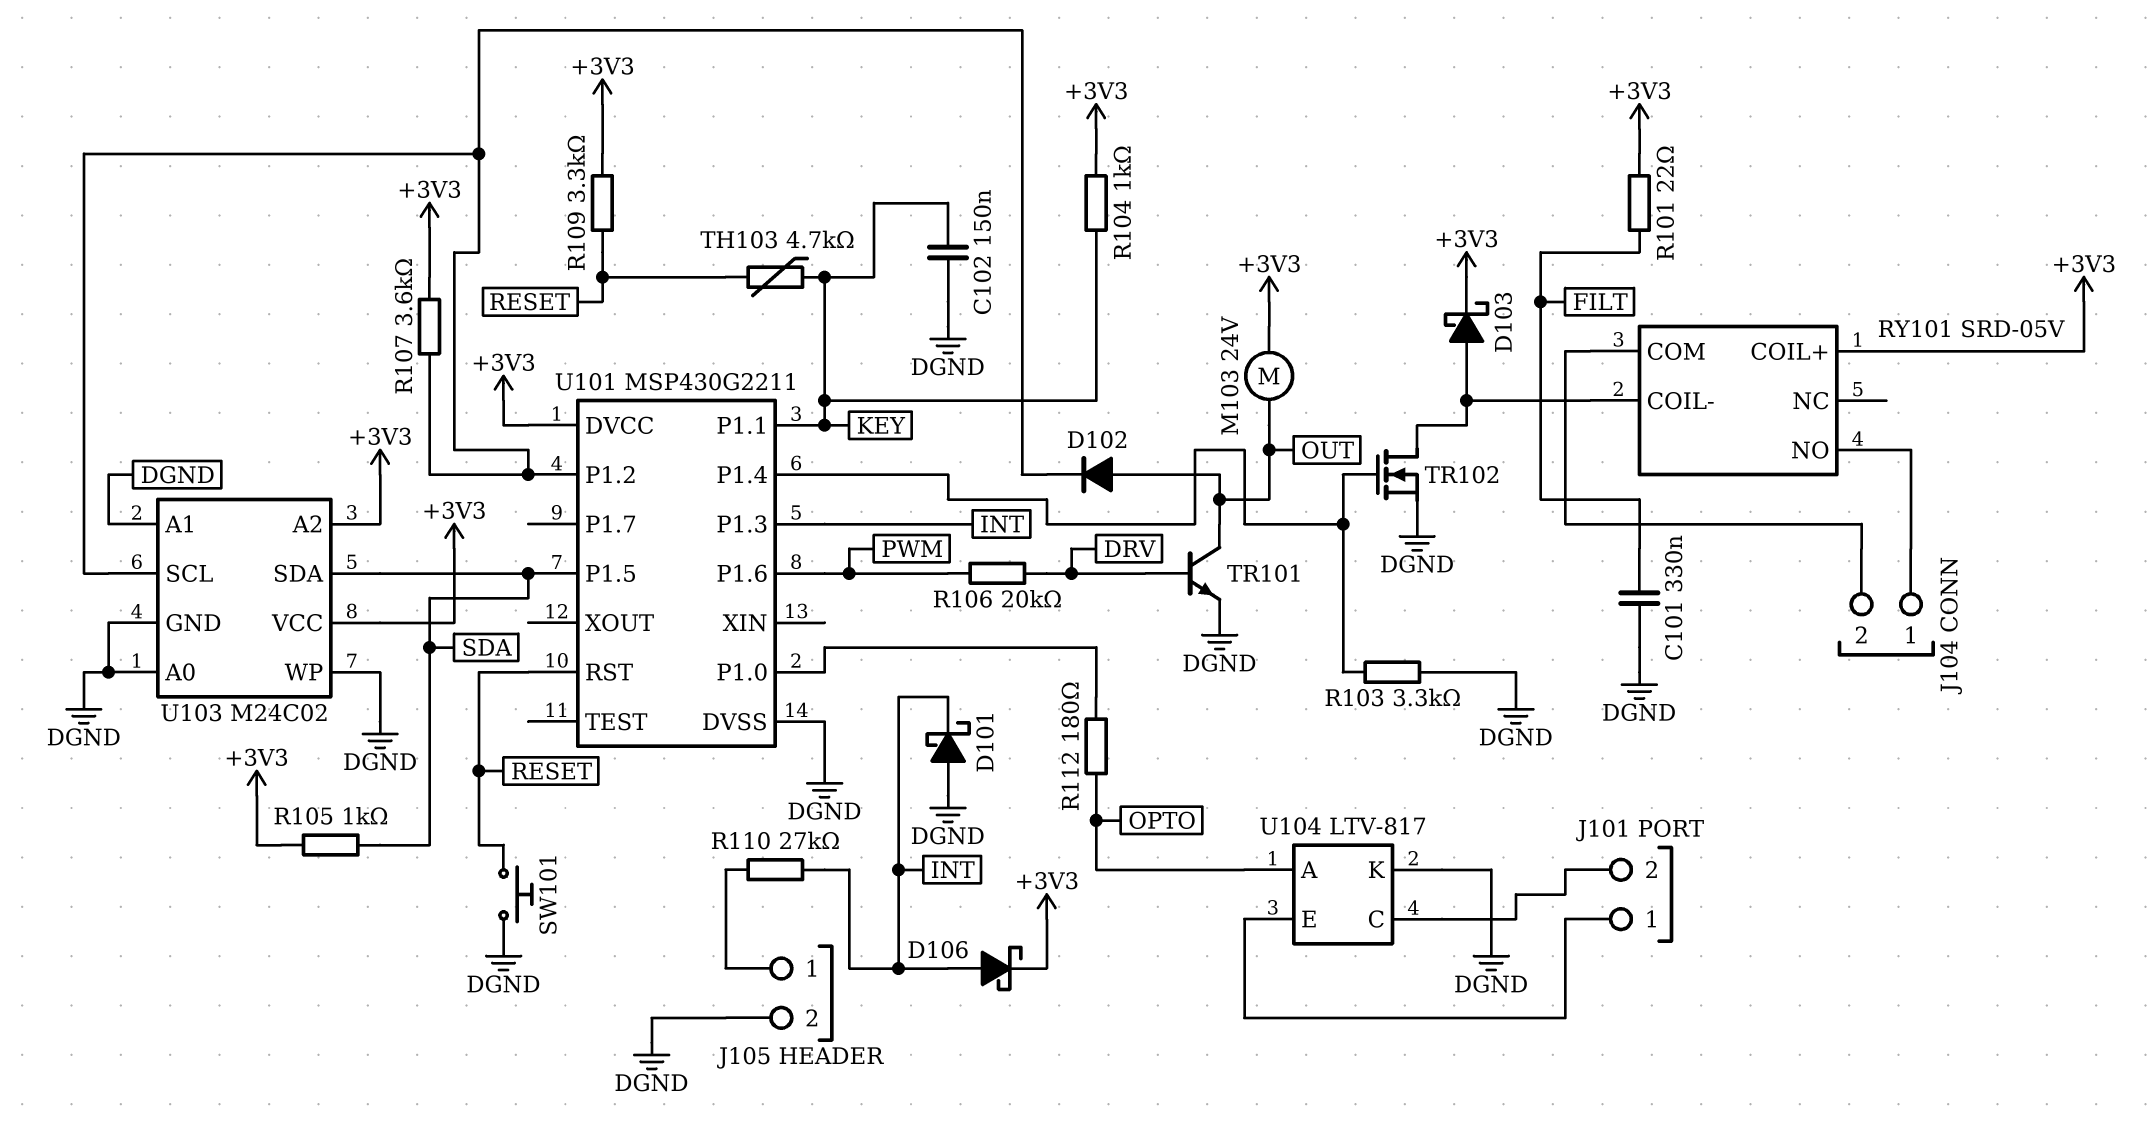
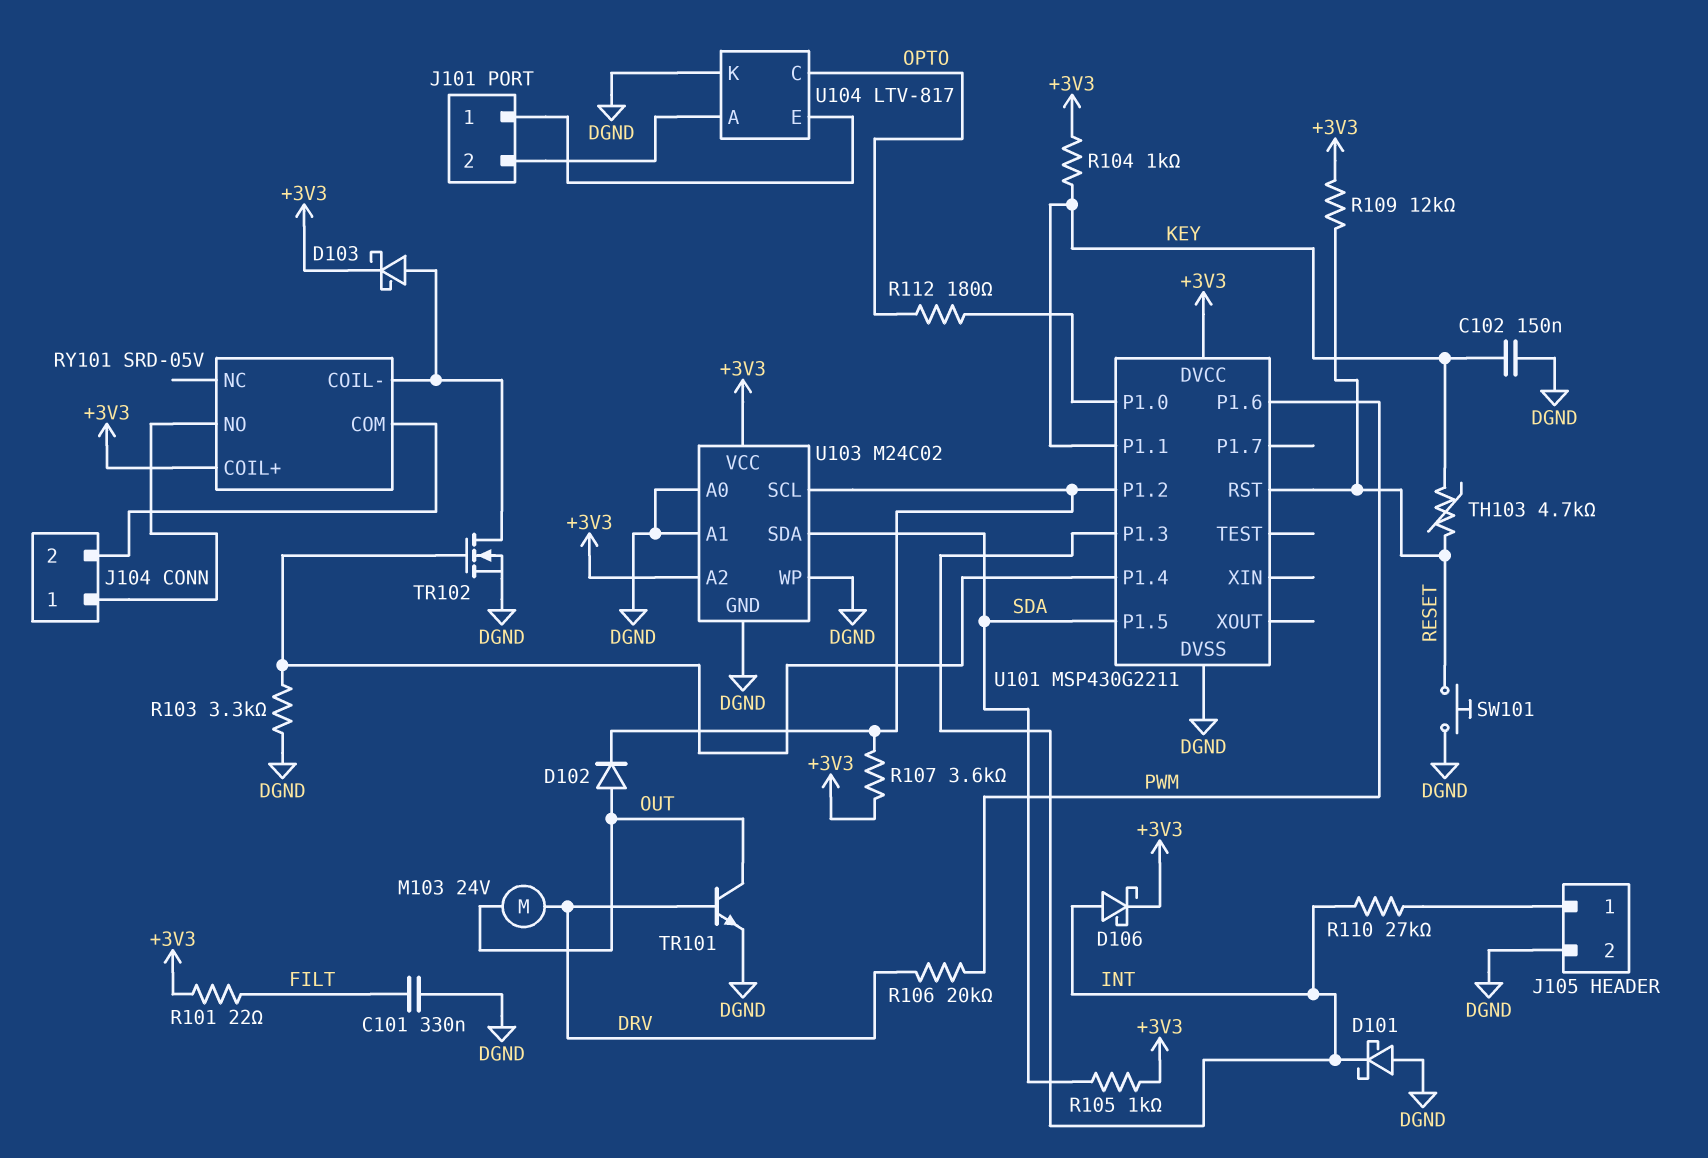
M103: motor 24V (+3V3, OUT) -> motor 24V (DRV, OUT)
R109: 3.3k (+3V3, RESET) -> 12k (+3V3, RESET)
U104 pin A: OPTO -> J101/2
U104 pin C: J101/2 -> OPTO

